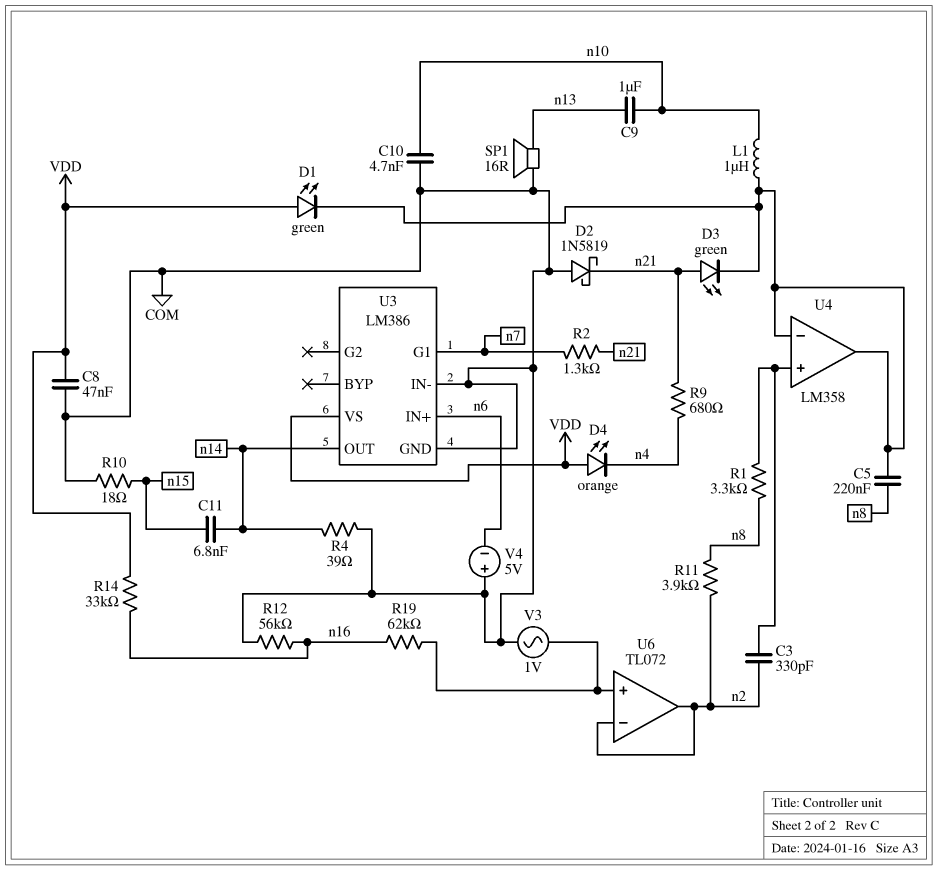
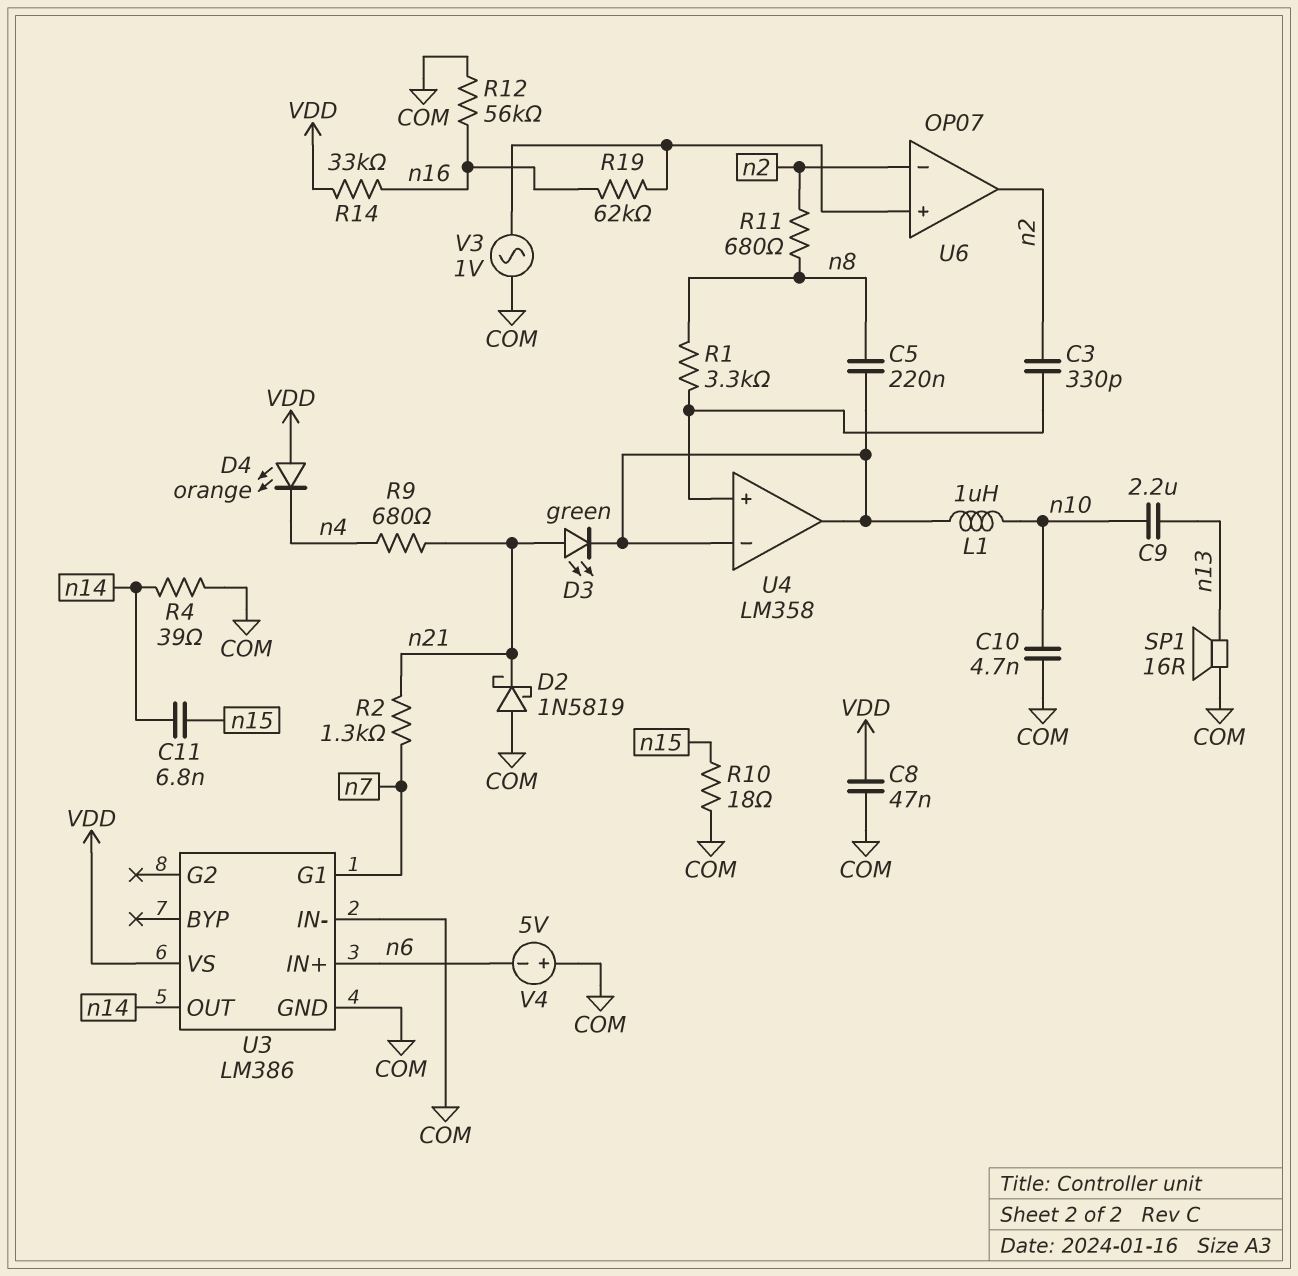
C9: 1uF (n10, n13) -> 2.2uF (n10, n13)
D1: LED green (A VDD, K U4/in-) -> none
R11: 3.9k (n2, n8) -> 680 (n2, n8)
U6: TL072 -> OP07

